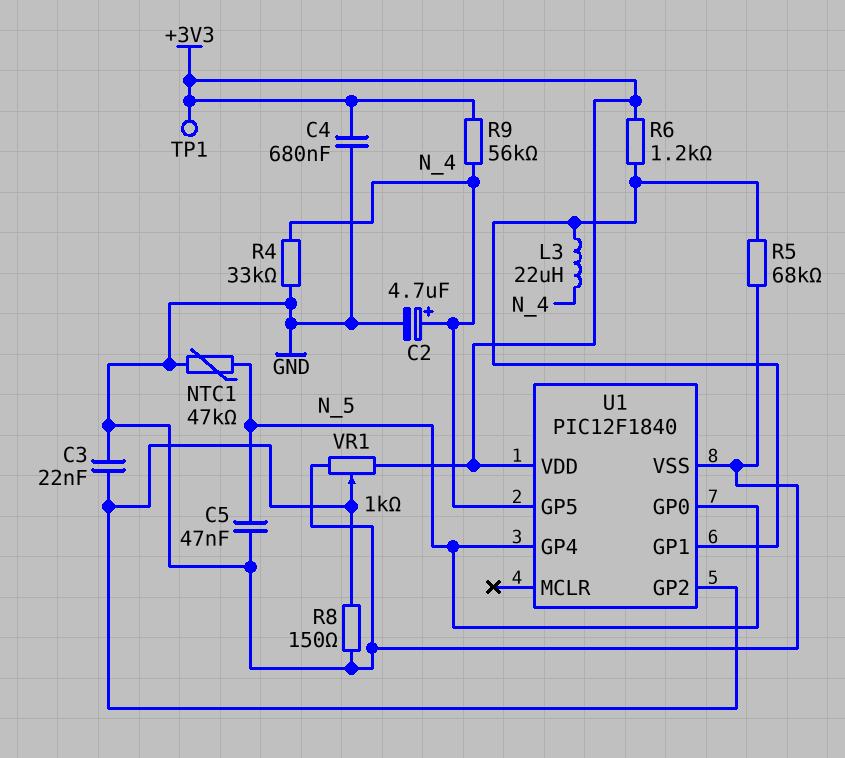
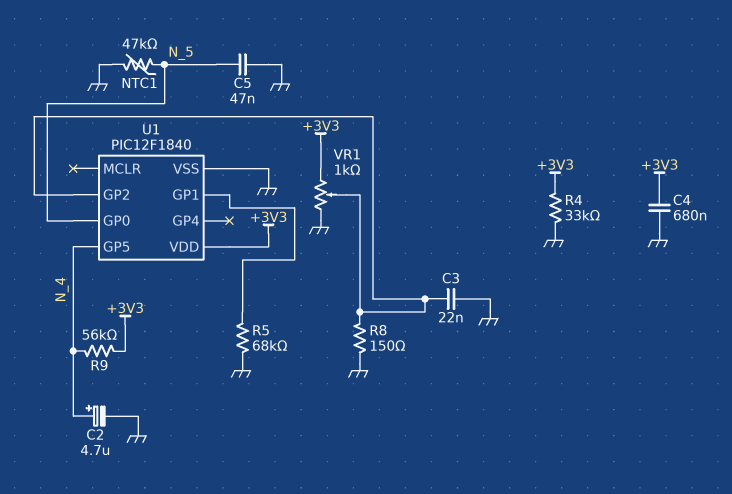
L3: 22uH (N_4, U1/GP1) -> none
R4: 33k (GND, N_4) -> 33k (+3V3, GND)
R6: 1.2k (+3V3, U1/GP1) -> none
TP1: test point (+3V3) -> none
U1 pin GP4: N_5 -> none

